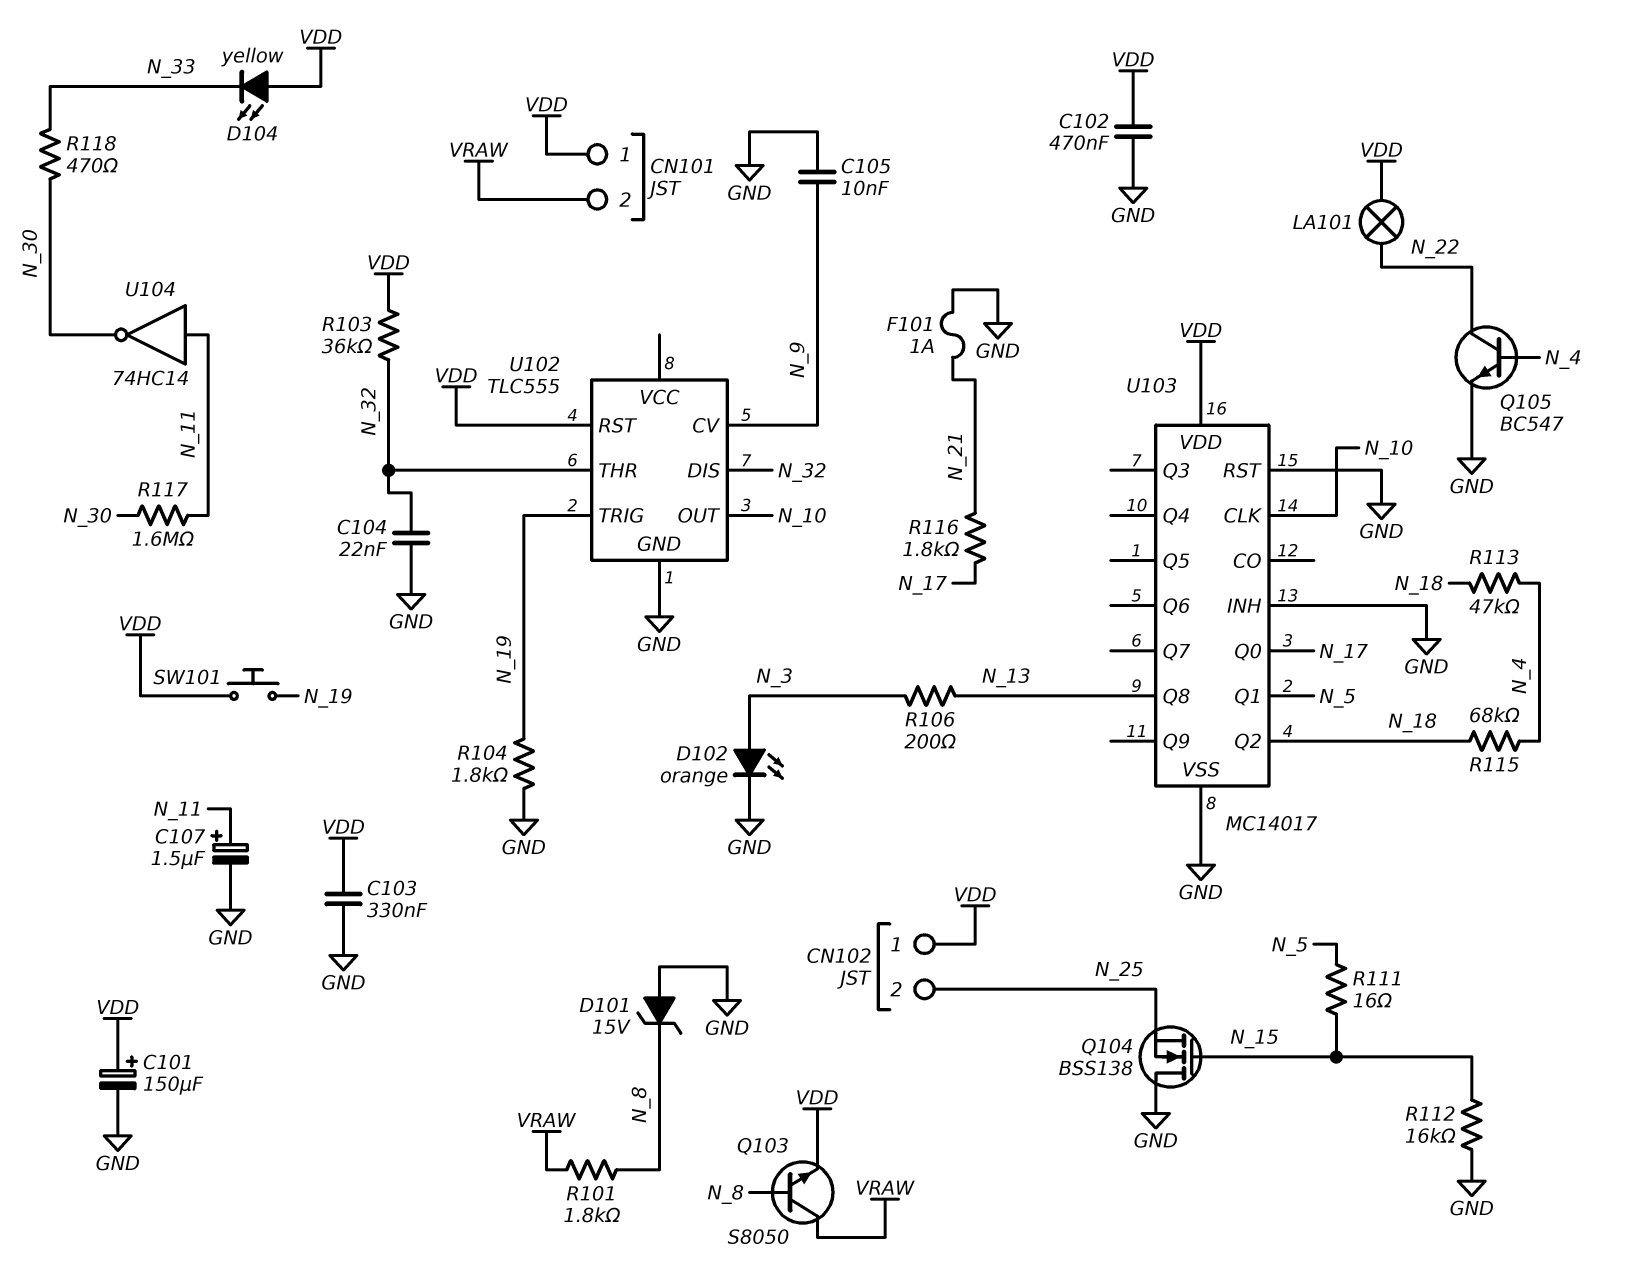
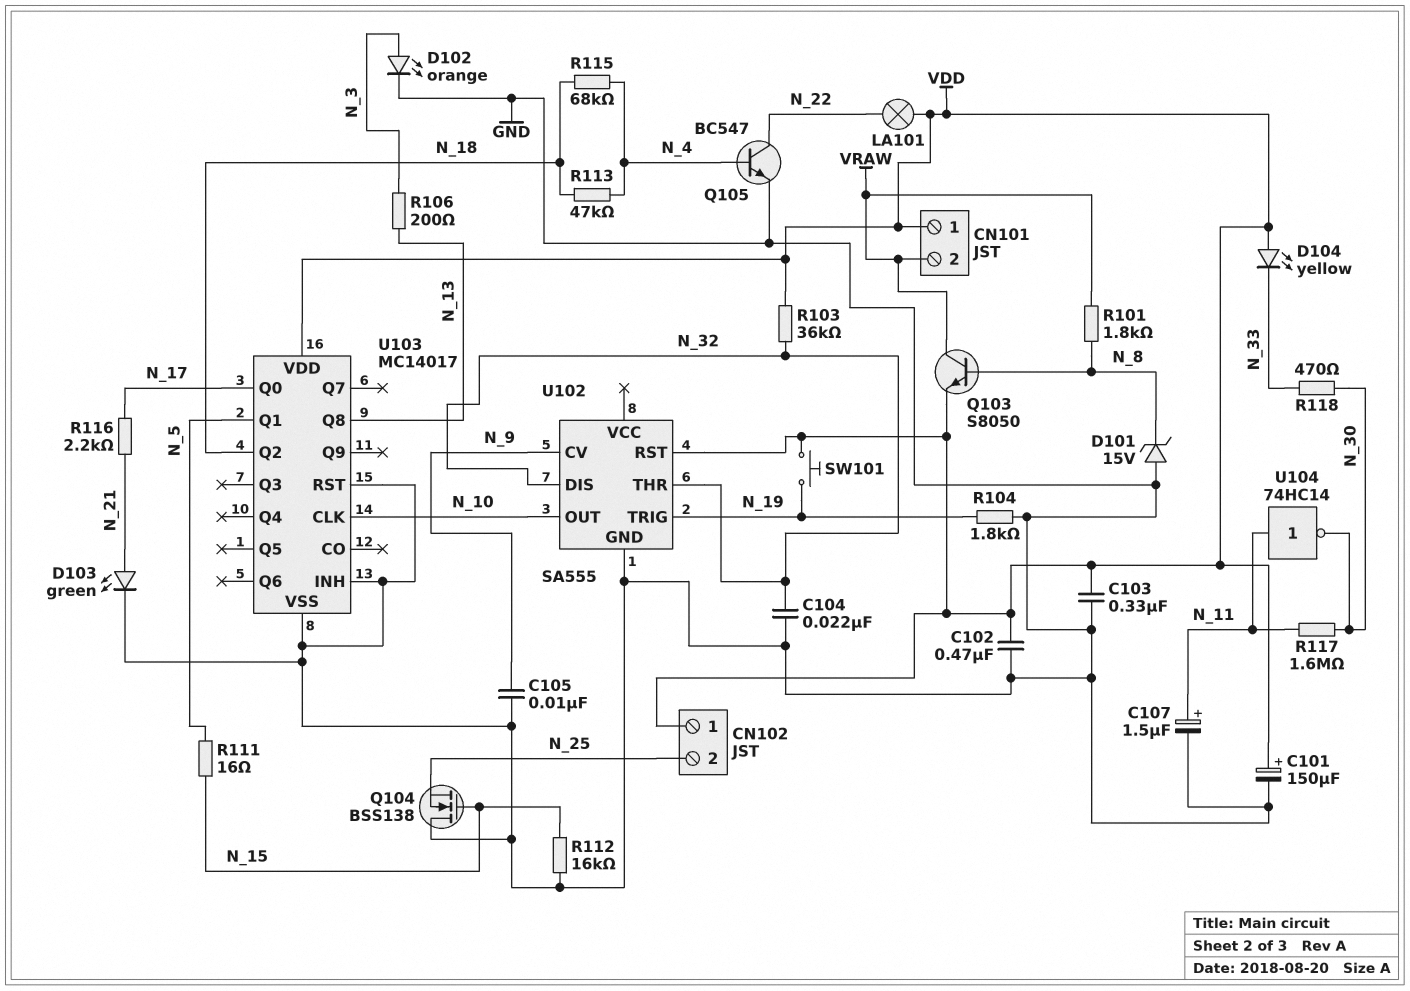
D103: none -> LED green (A N_21, K GND)
F101: 1A (GND, N_21) -> none
R116: 1.8k (N_17, N_21) -> 2.2k (N_17, N_21)
U102: TLC555 -> SA555

